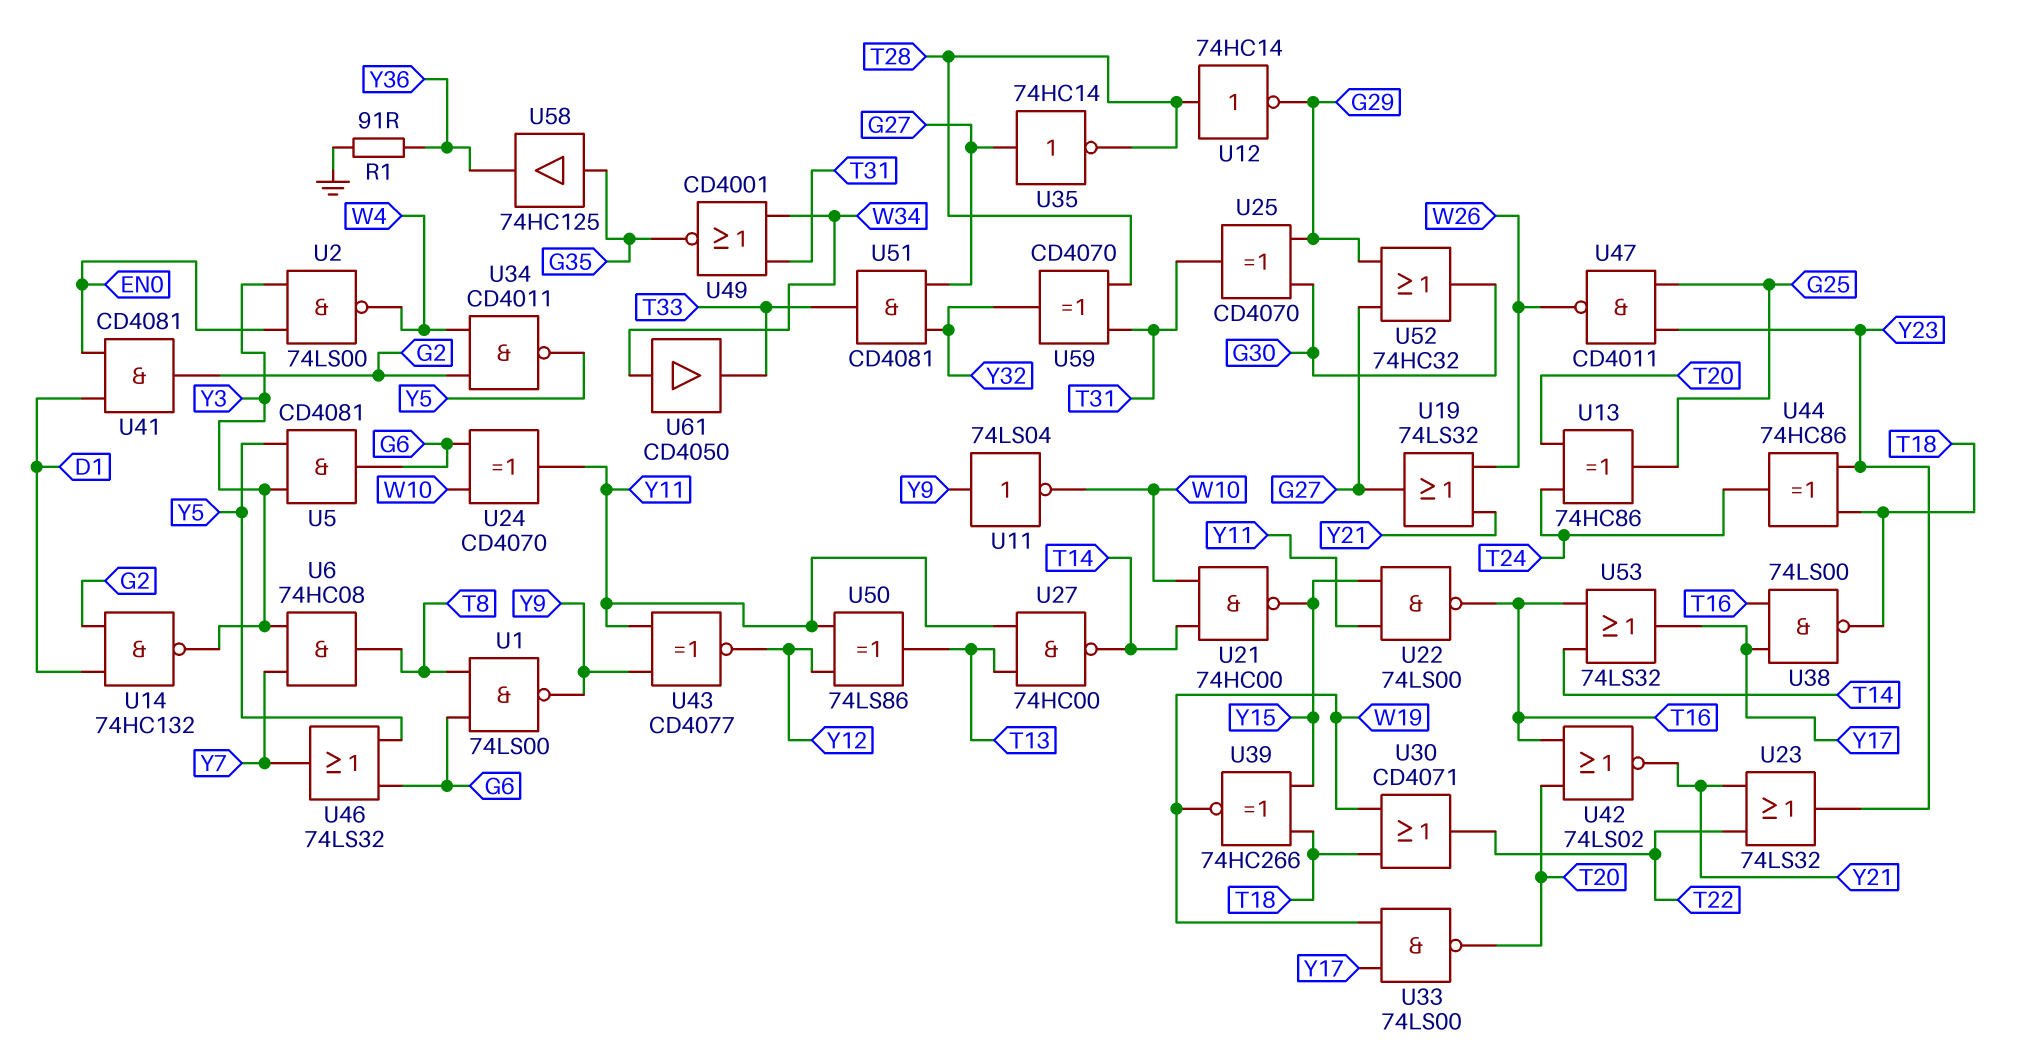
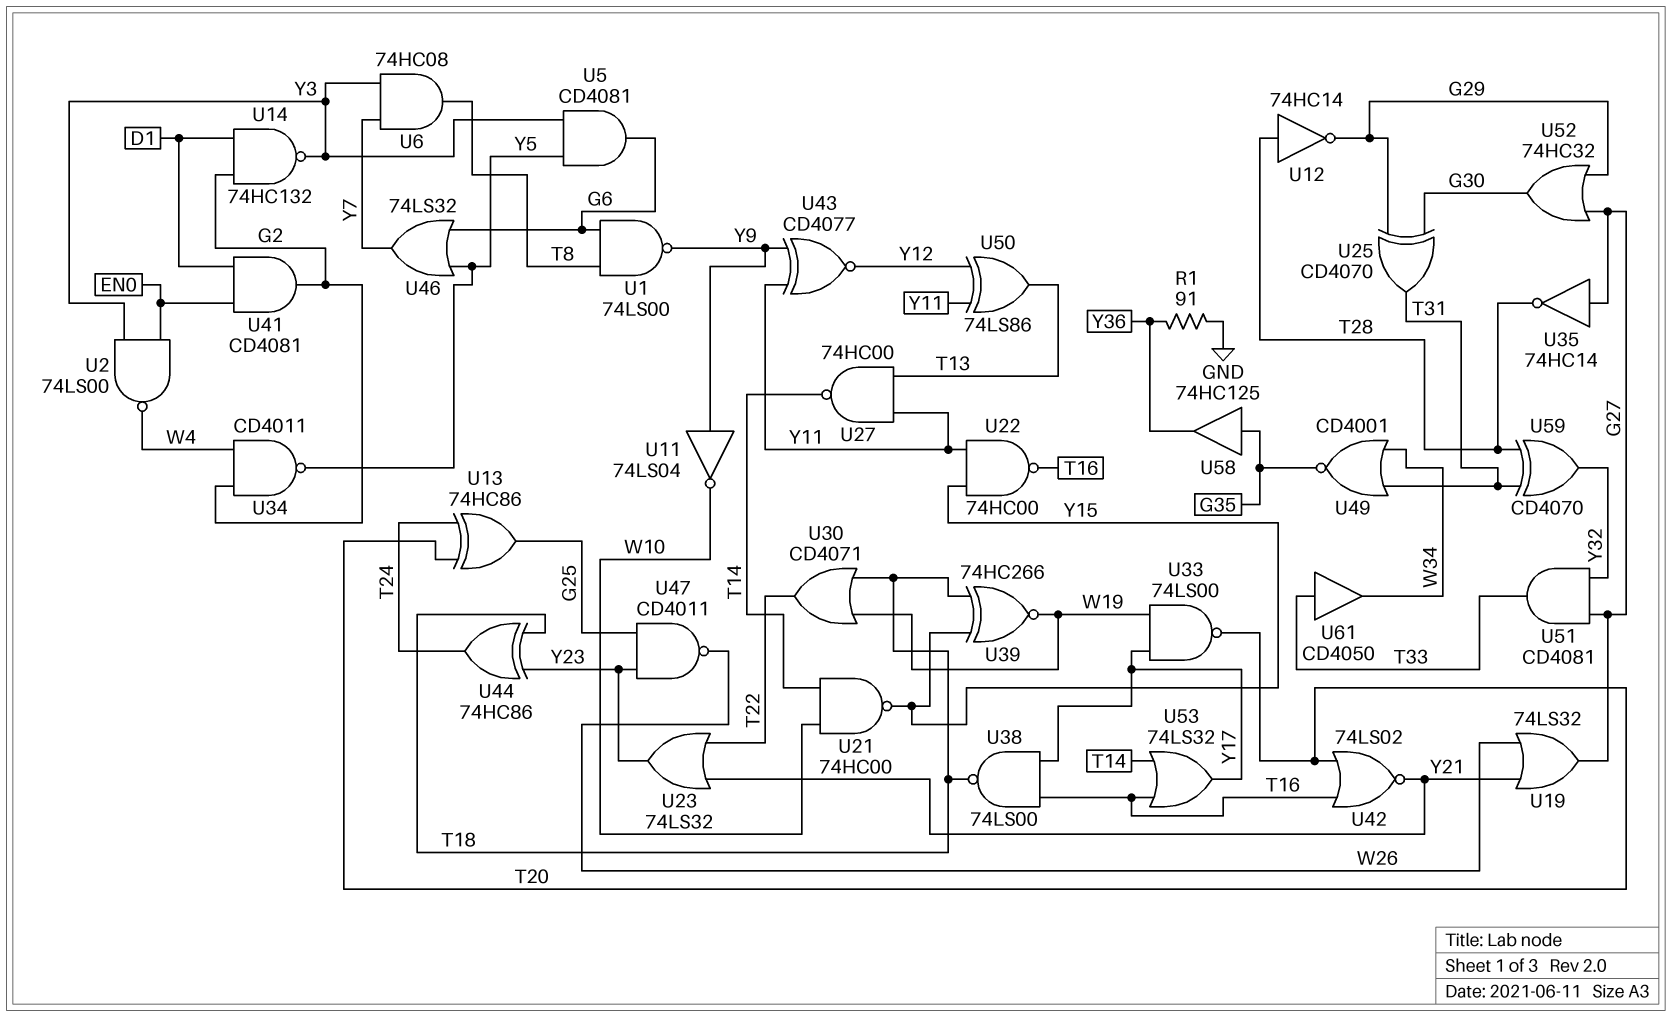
U22: NAND 74LS00 (in Y11, in Y15, out T16) -> NAND 74HC00 (in Y11, in Y15, out T16)
U24: XOR CD4070 (in G6, in W10, out Y11) -> none
U61: buffer CD4050 (in W34, out T33) -> buffer CD4050 (in T33, out W34)

